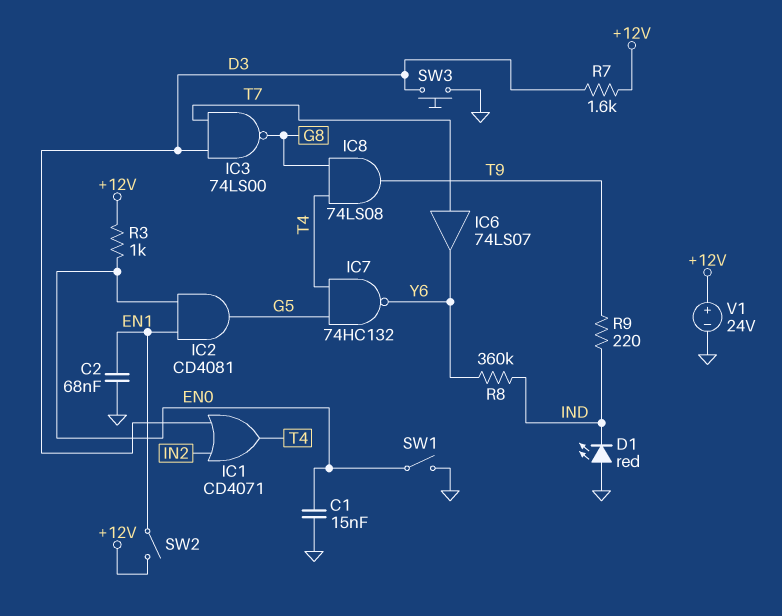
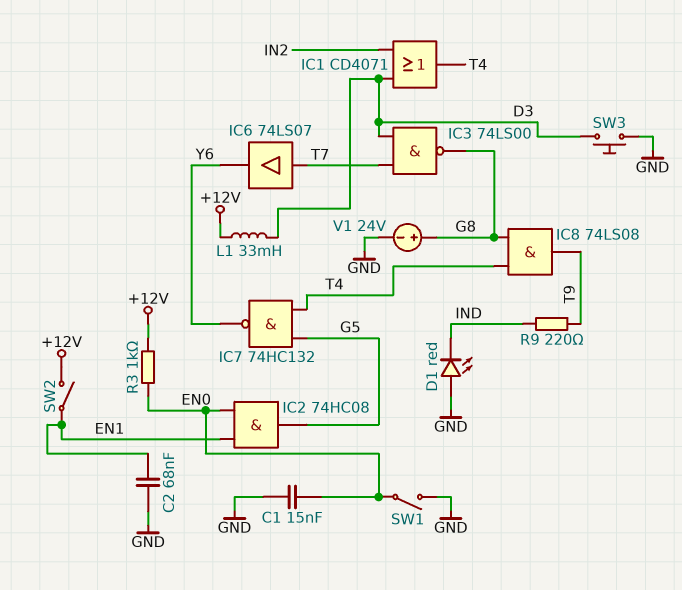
IC2: AND CD4081 (in EN0, in EN1, out G5) -> AND 74HC08 (in EN0, in EN1, out G5)
L1: none -> 33mH (+12V, D3)
R7: 1.6k (+12V, D3) -> none
R8: 360k (IND, Y6) -> none
V1: 24V (plus +12V, minus GND) -> 24V (plus G8, minus GND)

